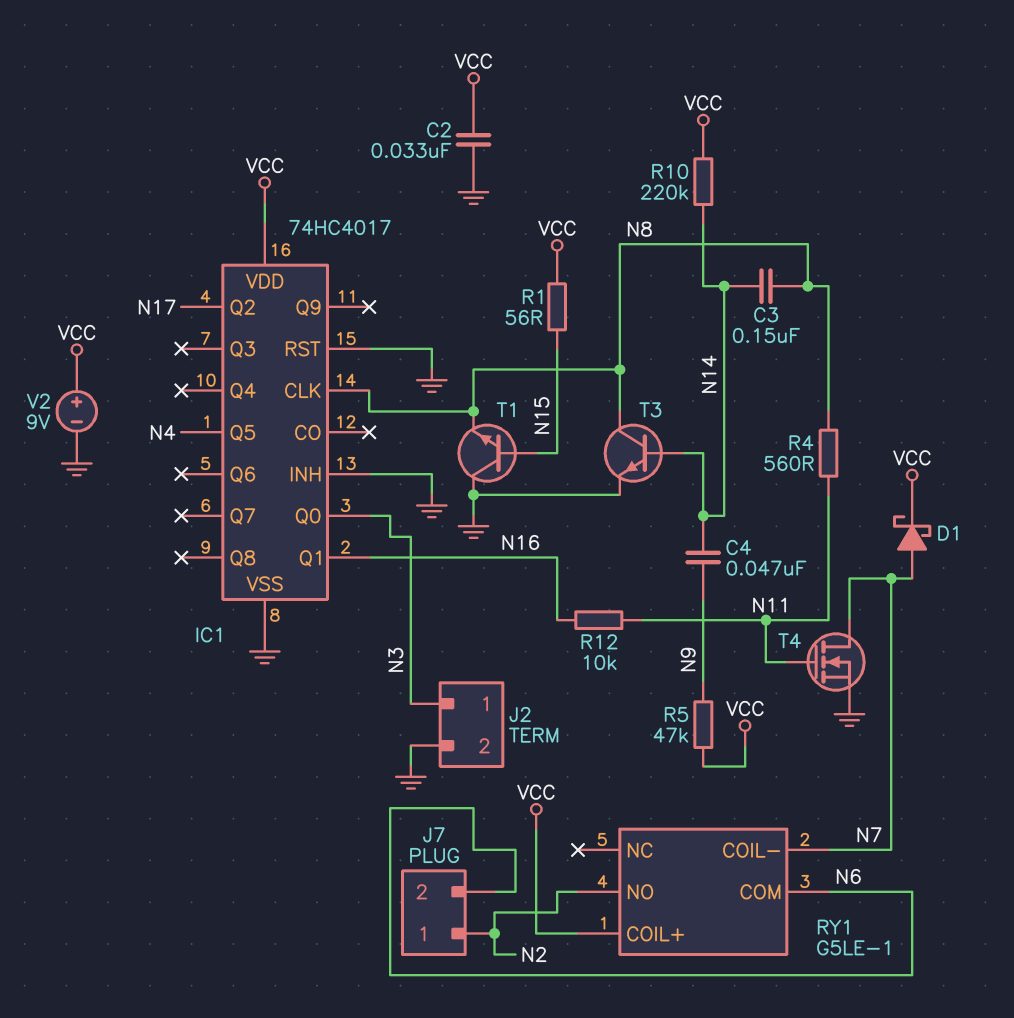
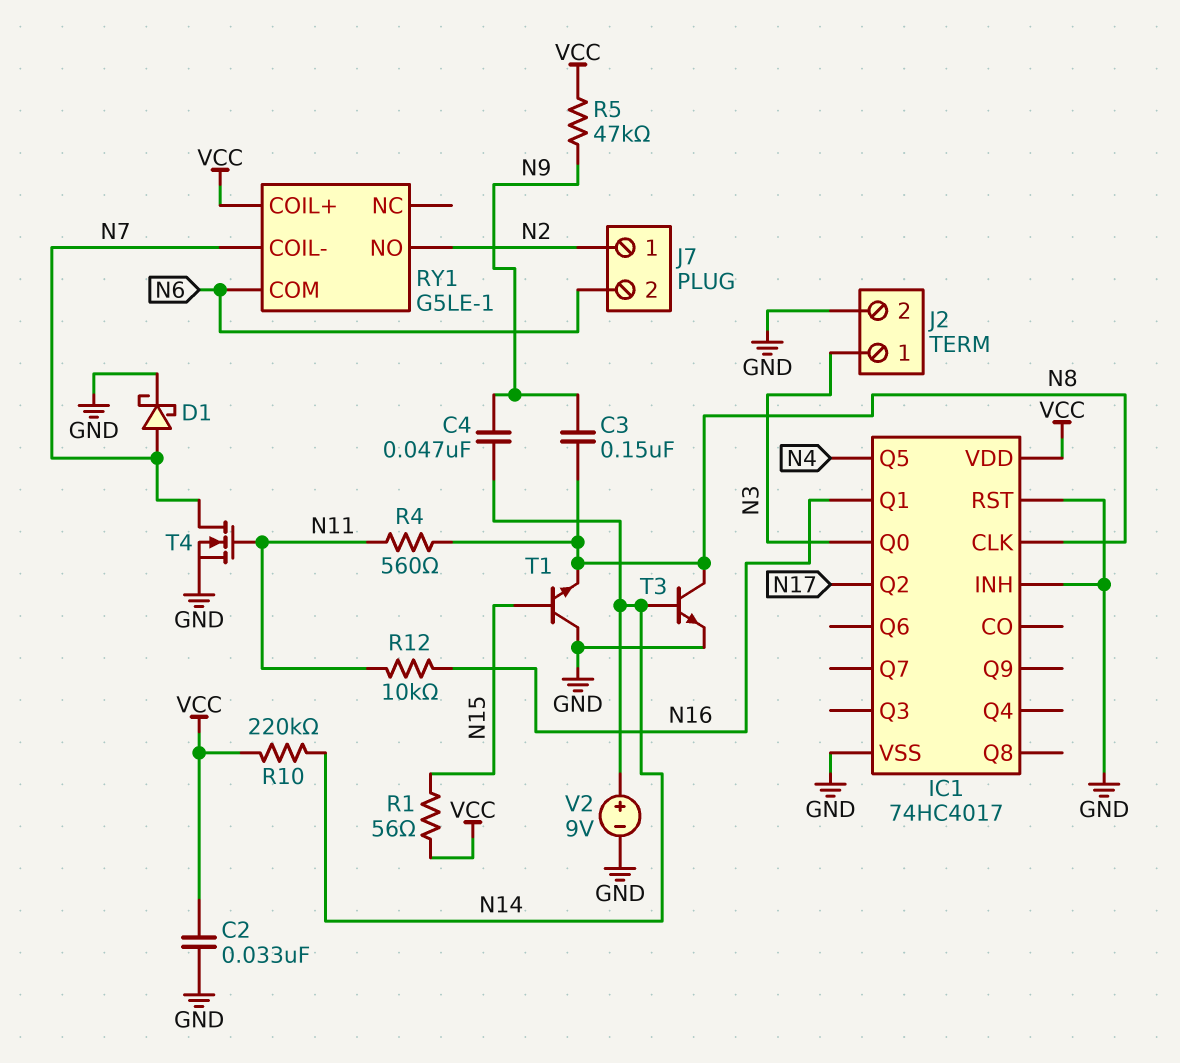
C3: 150nF (N8, N14) -> 150nF (N8, N9)
D1: schottky (A N7, K VCC) -> schottky (A N7, K GND)
V2: 9V (plus VCC, minus GND) -> 9V (plus N14, minus GND)

